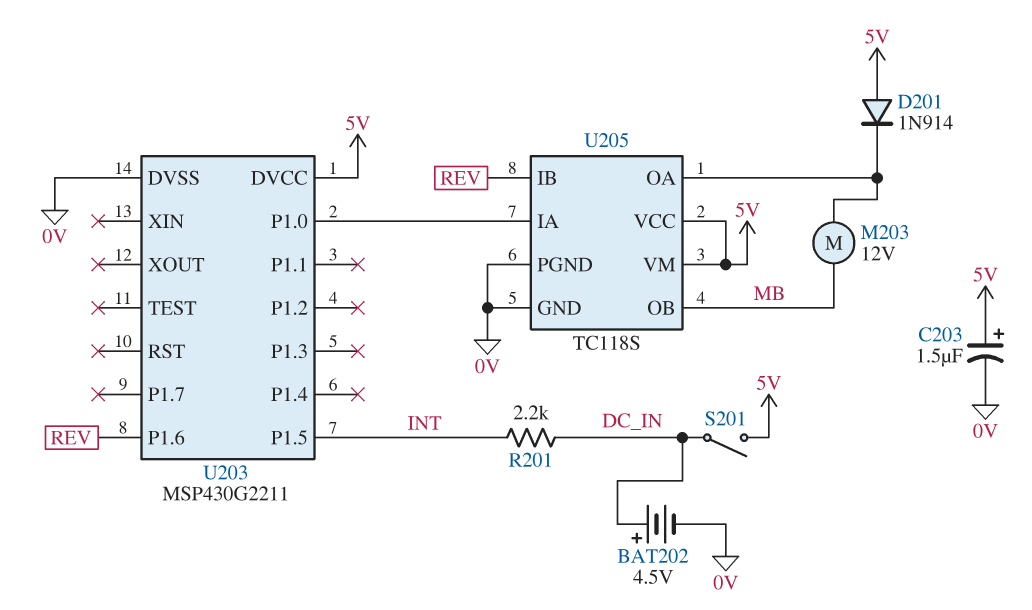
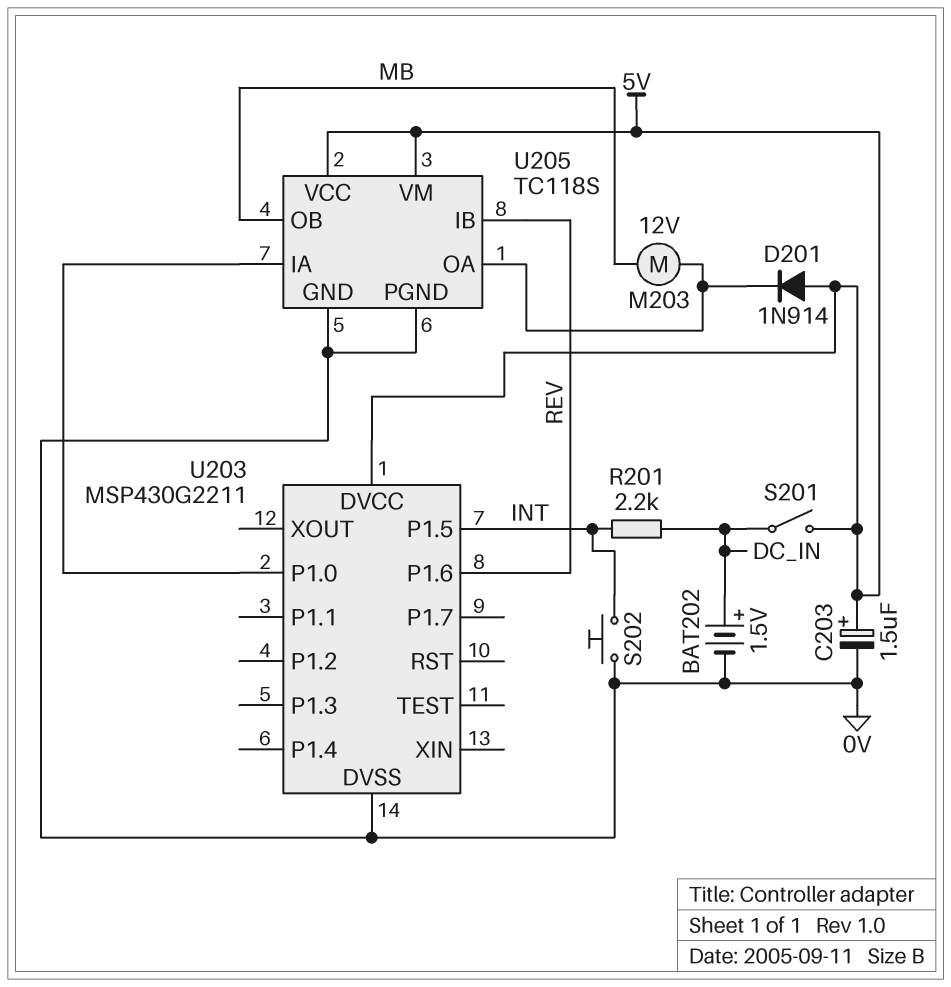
BAT202: 4.5V (plus DC_IN, minus 0V) -> 1.5V (plus DC_IN, minus 0V)
S202: none -> button (0V, INT)

